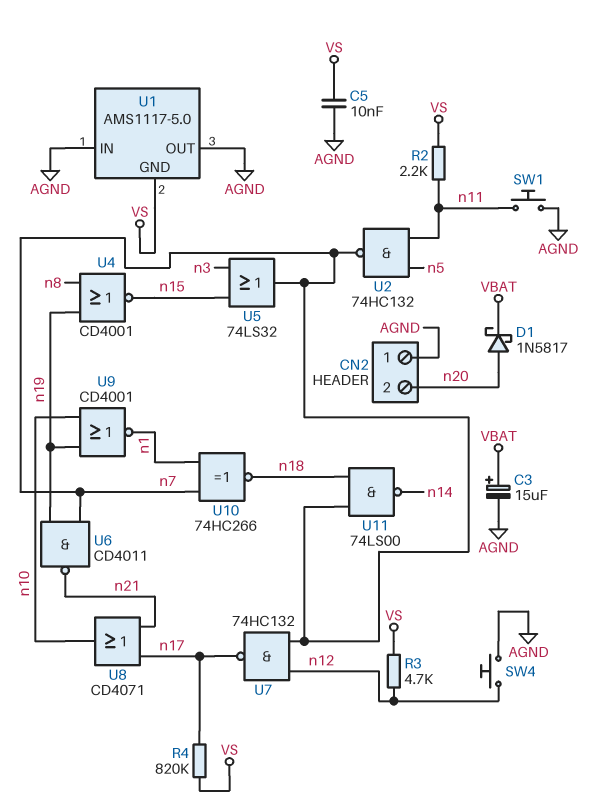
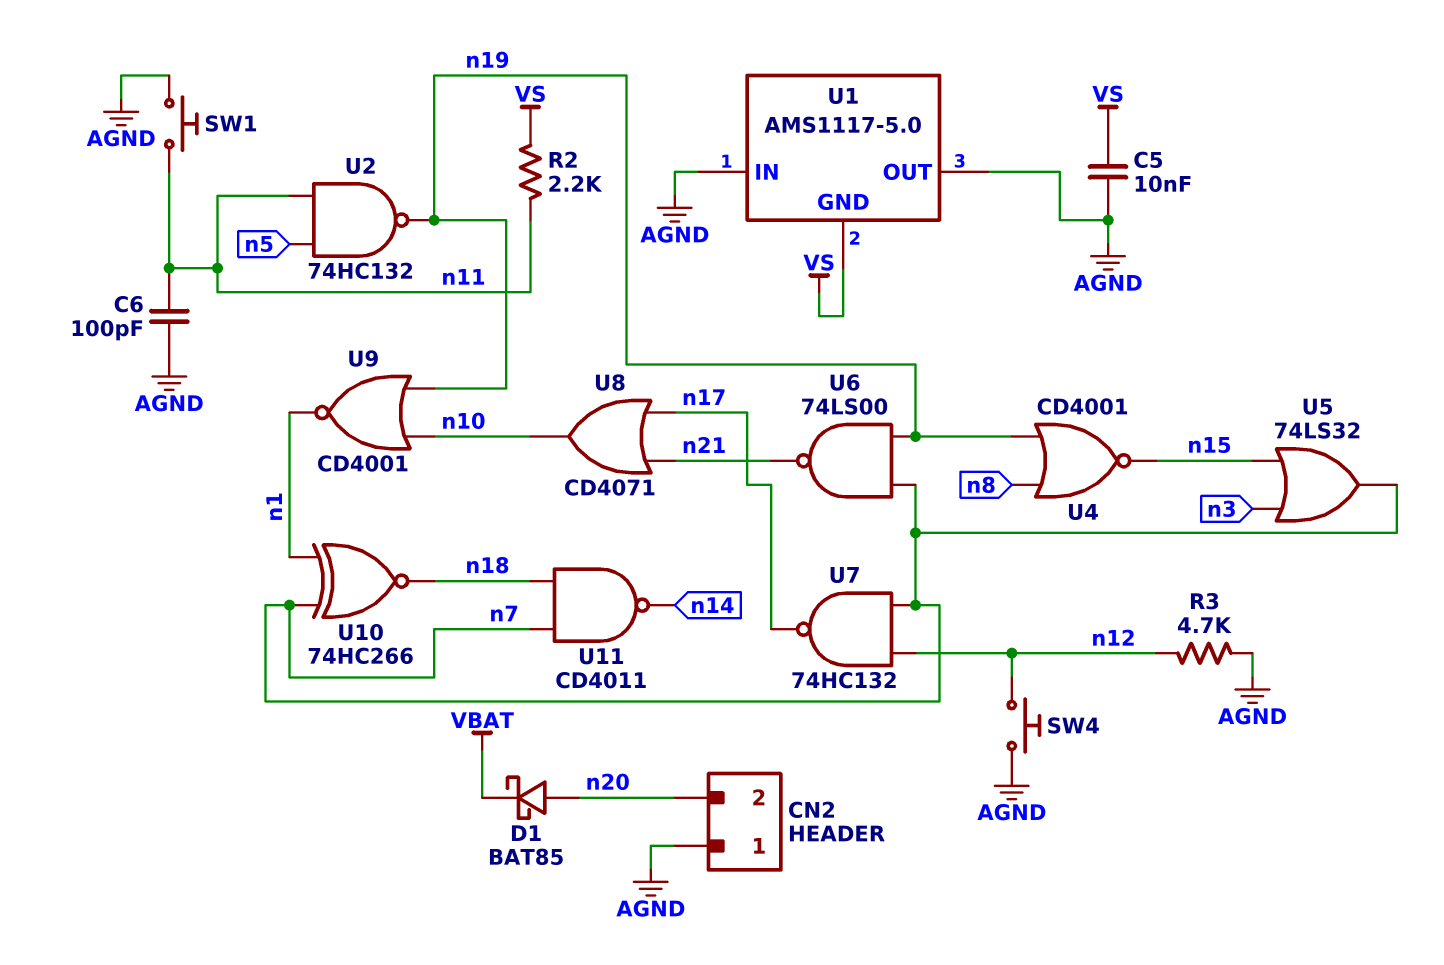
C3: 15uF (plus VBAT, minus AGND) -> none
C6: none -> 100pF (AGND, n11)
D1: schottky 1N5817 (A n20, K VBAT) -> schottky BAT85 (A n20, K VBAT)
R3: 4.7k (VS, n12) -> 4.7k (AGND, n12)
R4: 820k (VS, n17) -> none
U2: NAND 74HC132 (in n5, in n11, out n7) -> NAND 74HC132 (in n5, in n11, out n19)
U6: NAND CD4011 (in n7, in n19, out n21) -> NAND 74LS00 (in n7, in n19, out n21)
U11: NAND 74LS00 (in n7, in n18, out n14) -> NAND CD4011 (in n7, in n18, out n14)

